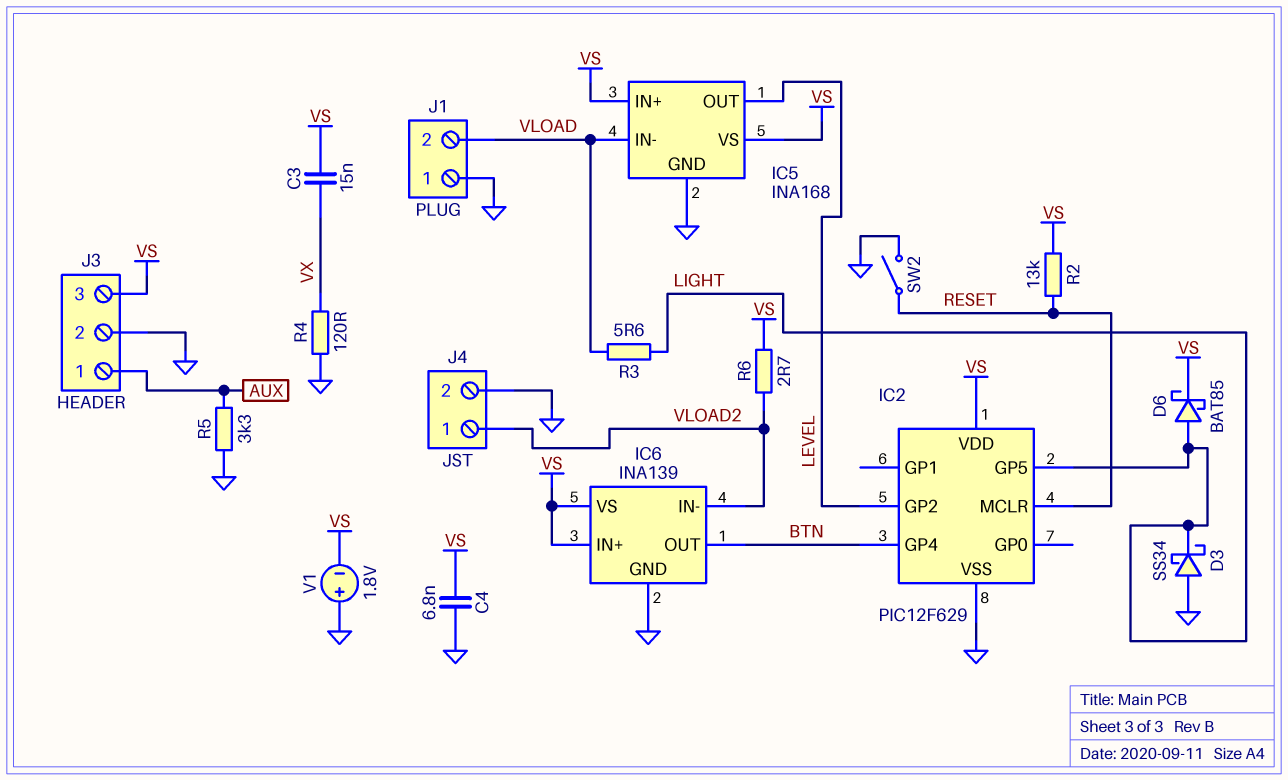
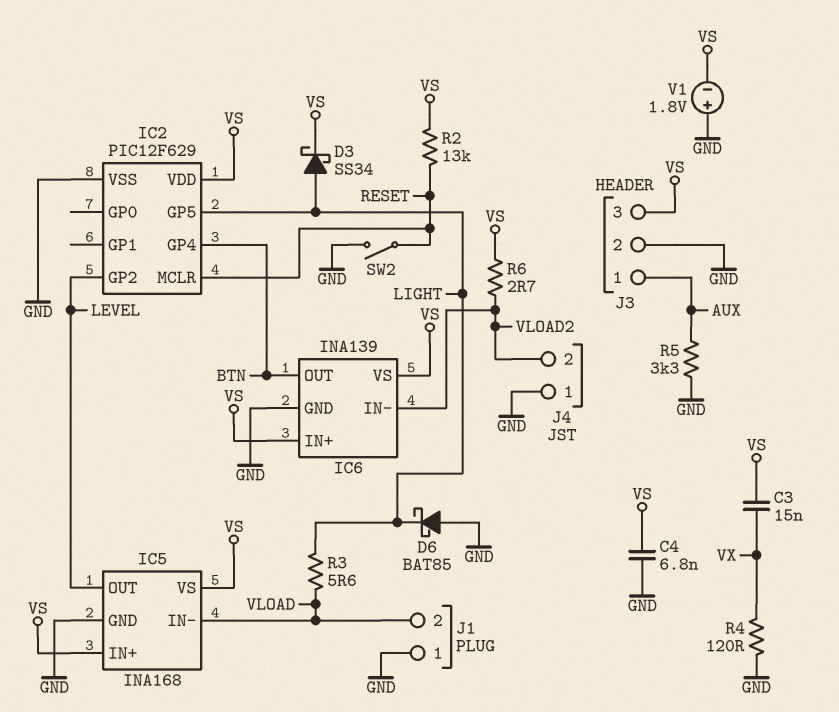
D3: schottky SS34 (A GND, K LIGHT) -> schottky SS34 (A LIGHT, K VS)
D6: schottky BAT85 (A LIGHT, K VS) -> schottky BAT85 (A GND, K LIGHT)
J4 pin 1: VLOAD2 -> GND
J4 pin 2: GND -> VLOAD2

